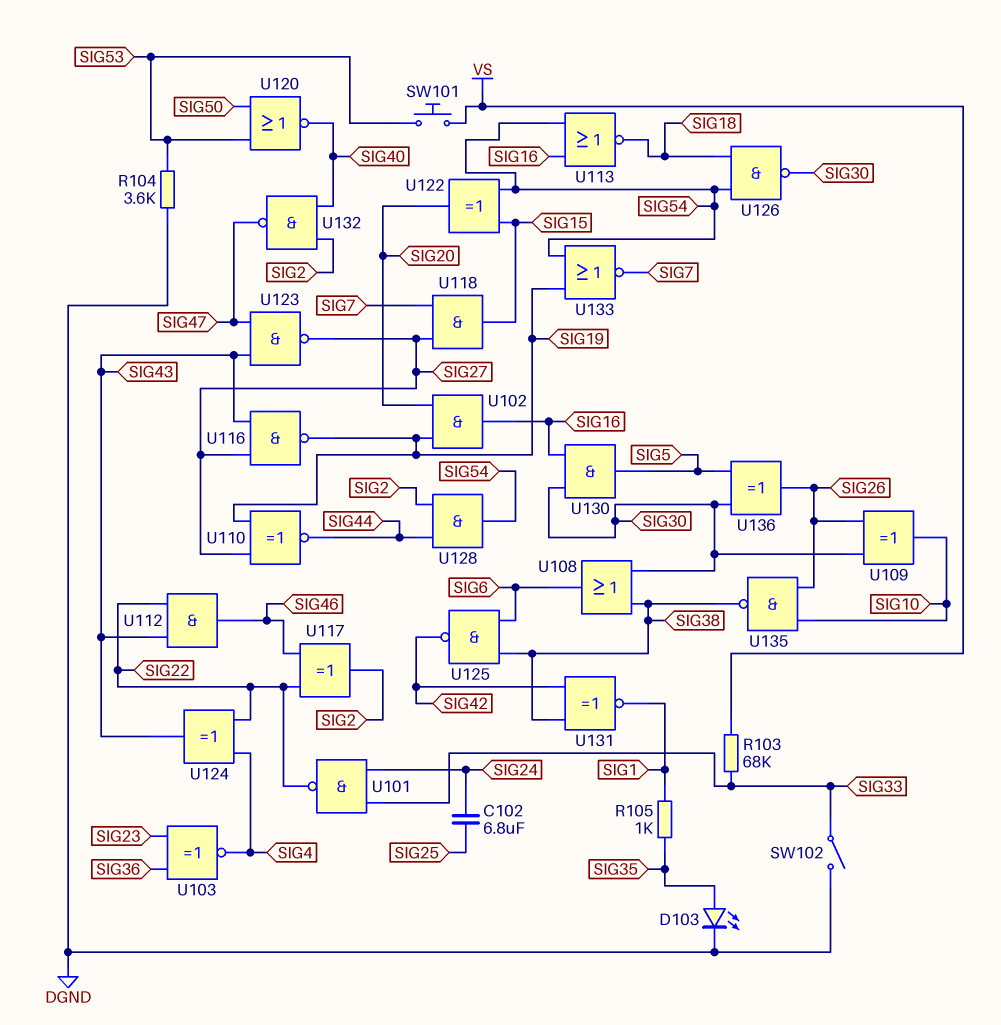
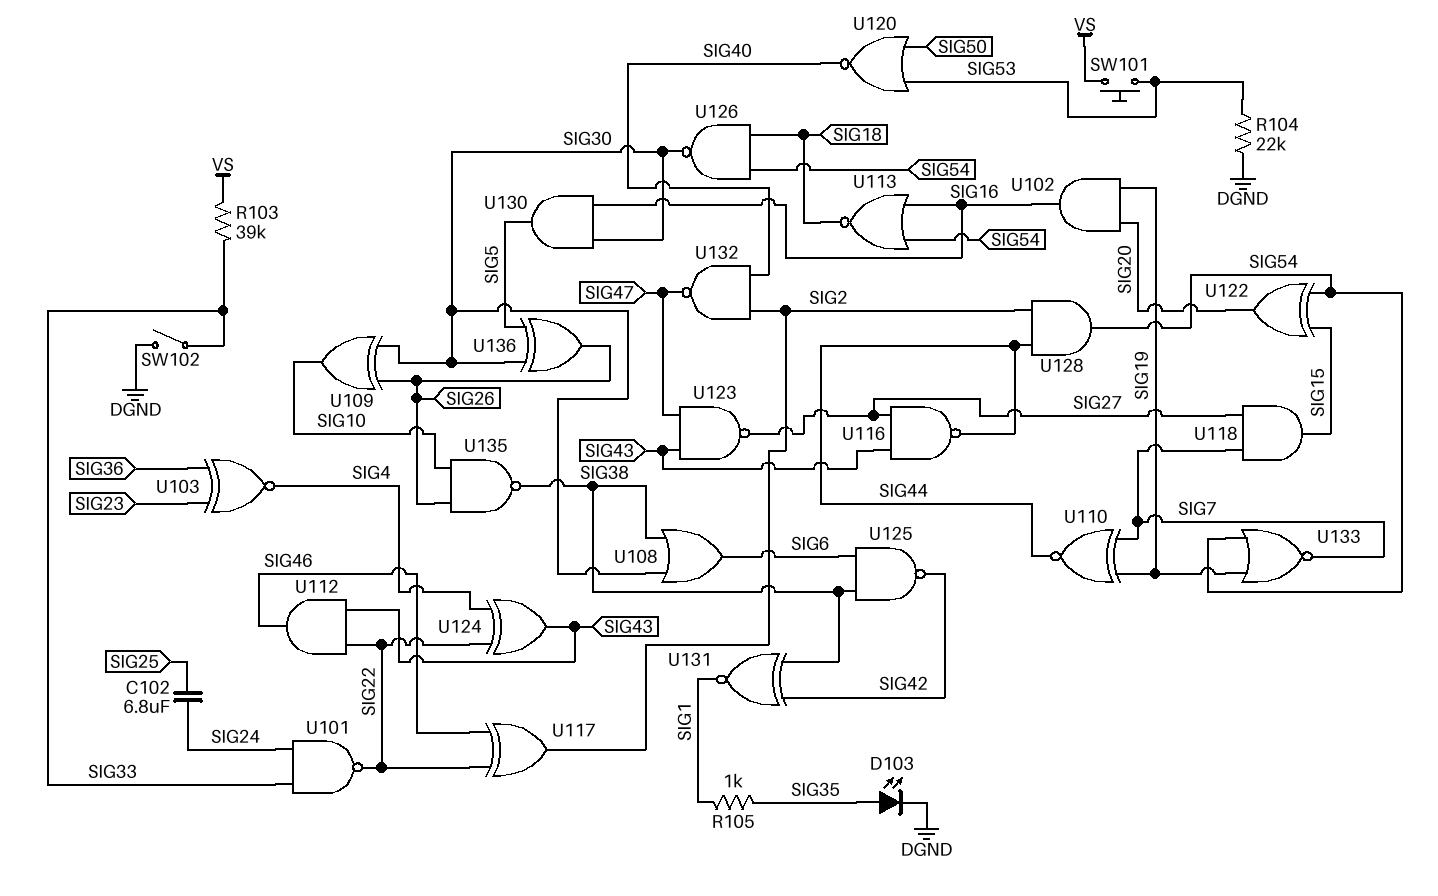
R103: 68k (SIG33, VS) -> 39k (SIG33, VS)
R104: 3.6k (DGND, SIG53) -> 22k (DGND, SIG53)
U110: XNOR (in SIG19, in SIG27, out SIG44) -> XNOR (in SIG7, in SIG19, out SIG44)
U116: NAND (in SIG27, in SIG43, out SIG19) -> NAND (in SIG27, in SIG43, out SIG44)

